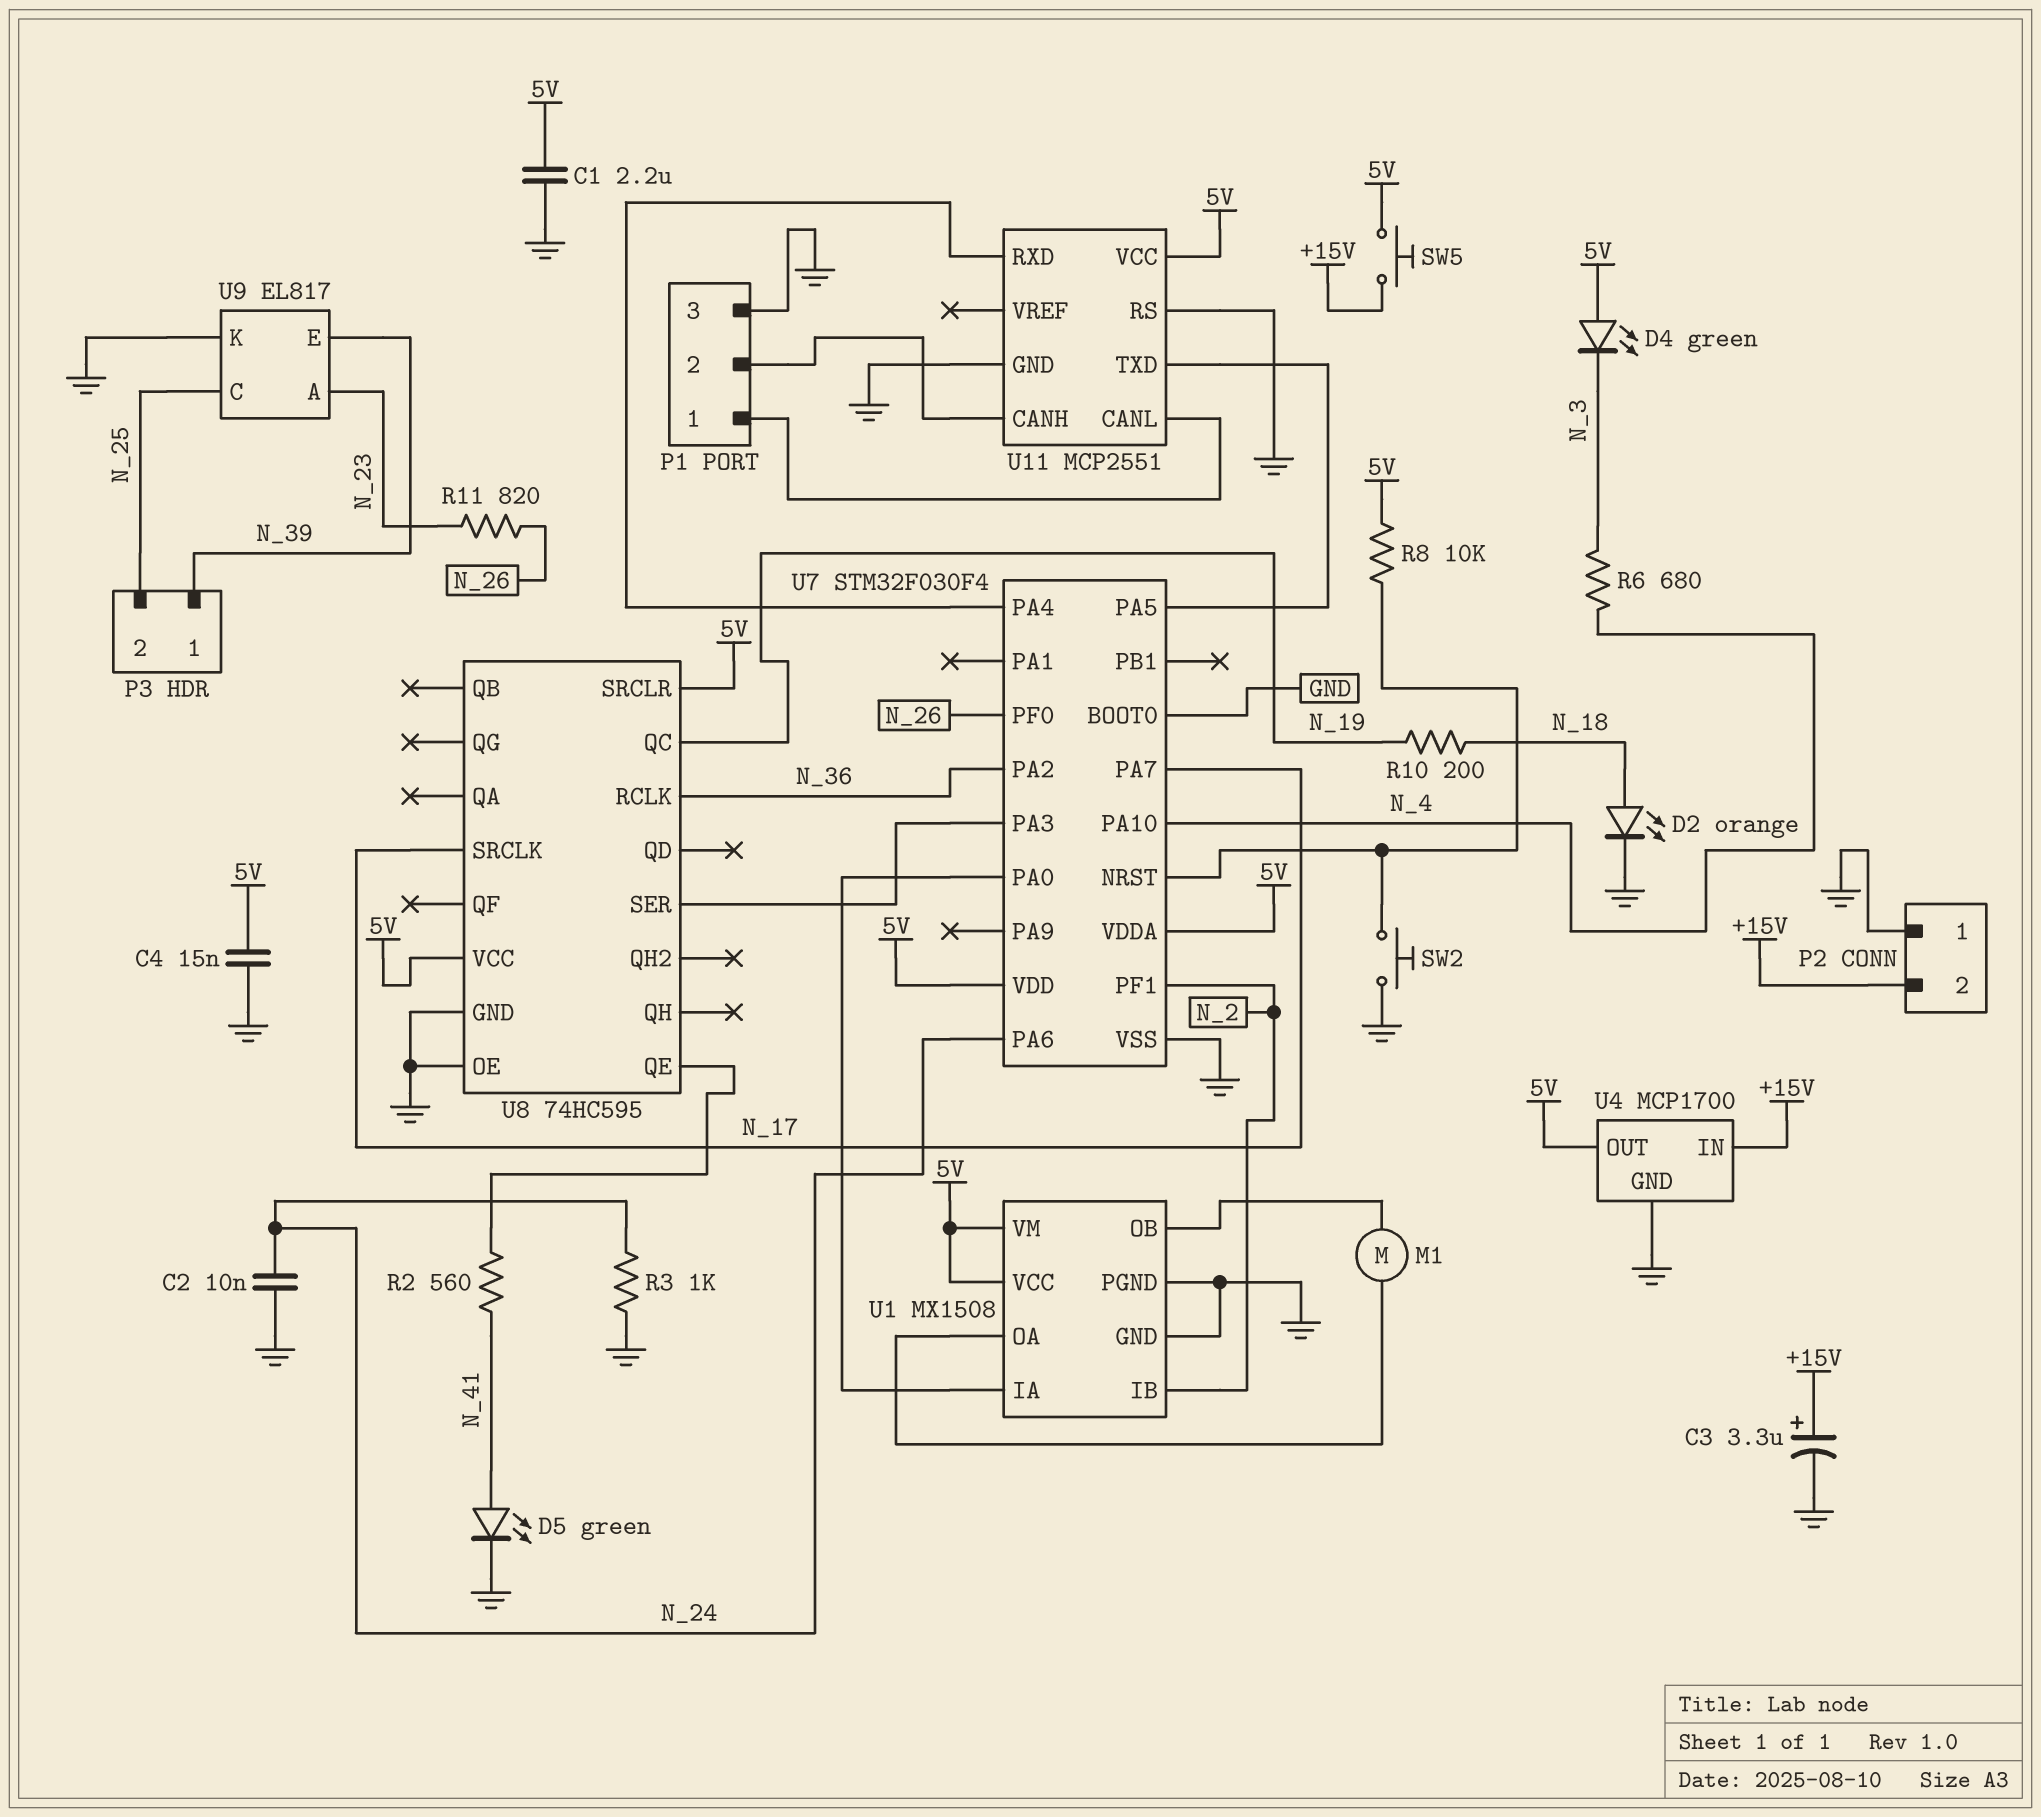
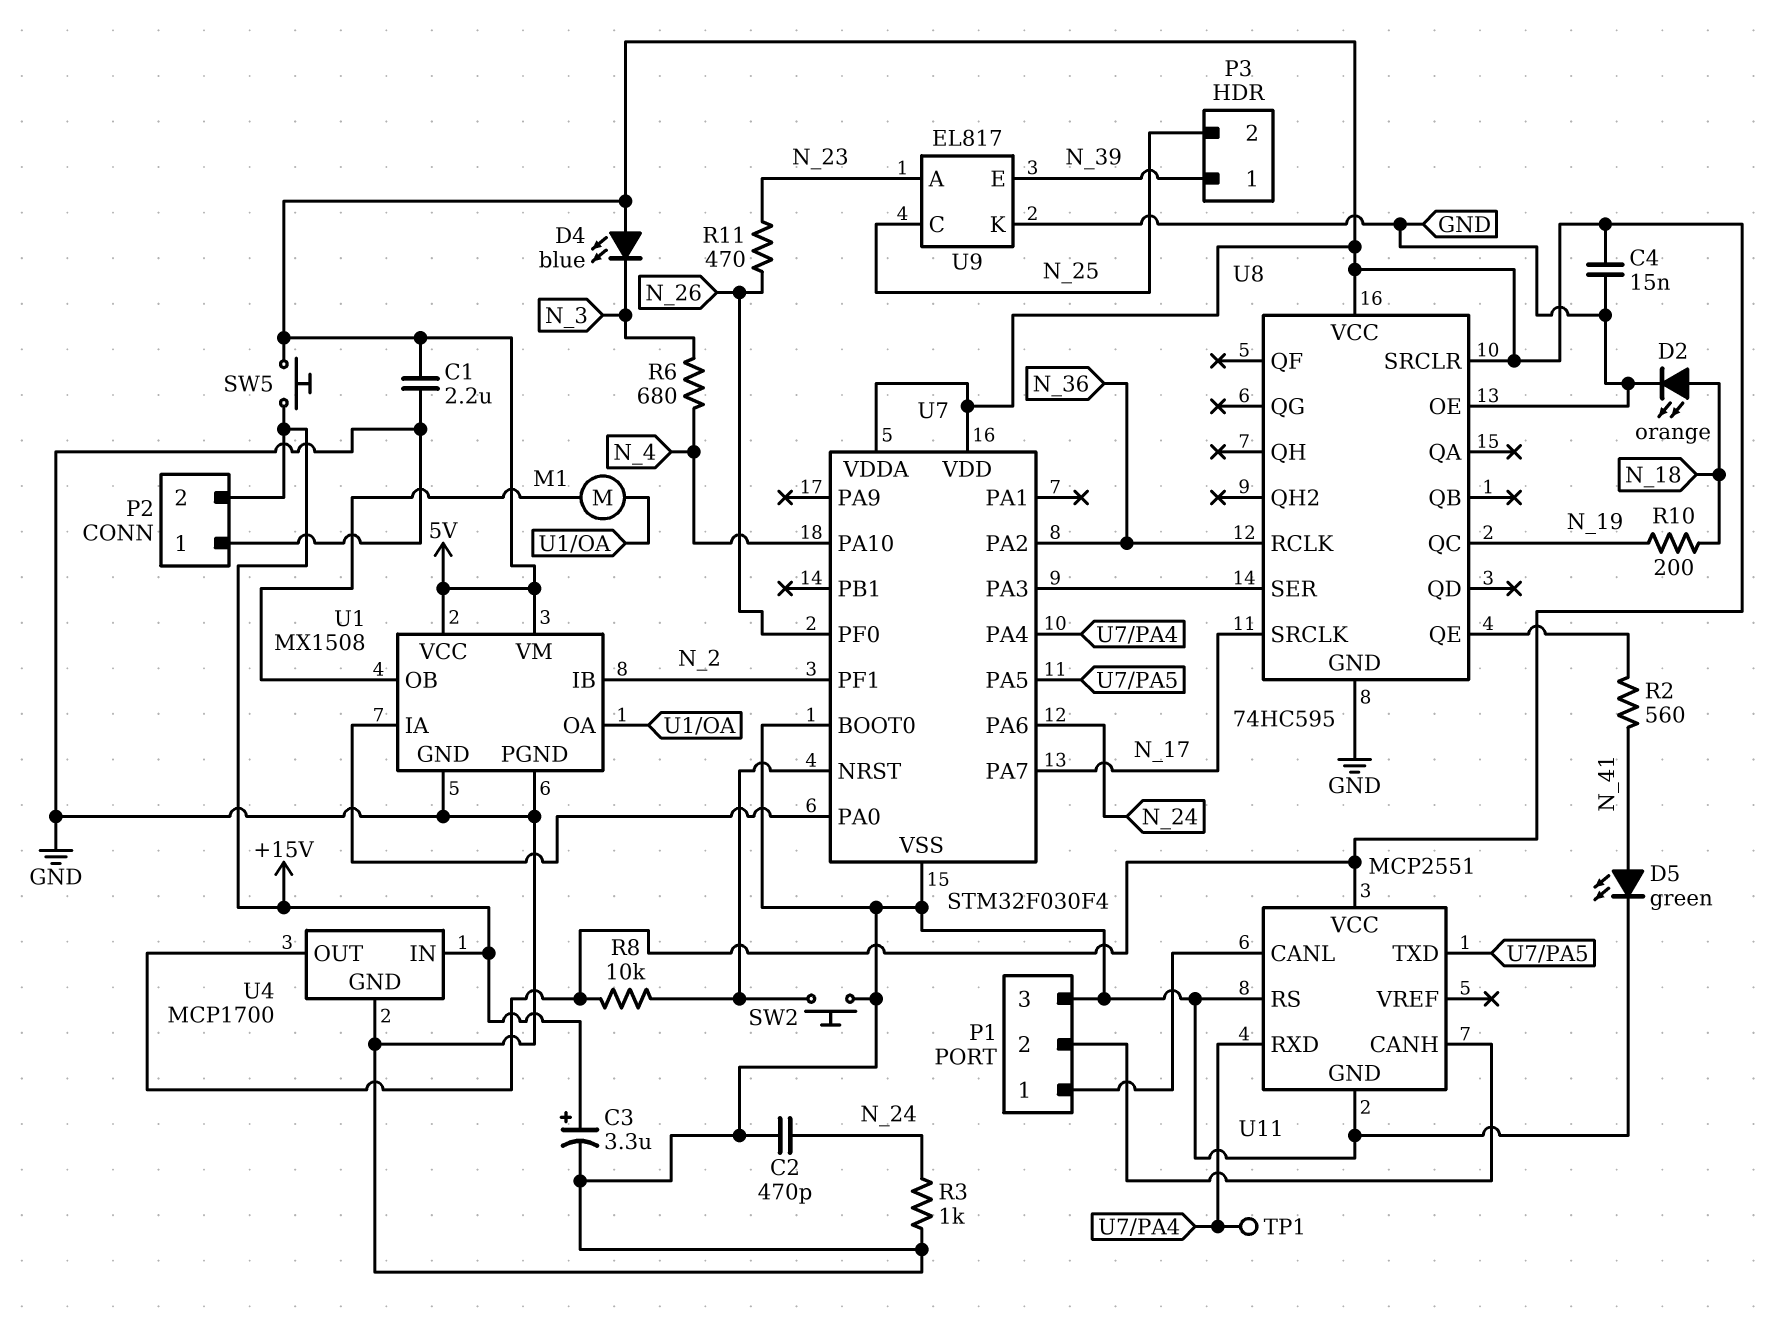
C2: 10nF (GND, N_24) -> 470pF (GND, N_24)
D4: LED green (A 5V, K N_3) -> LED blue (A 5V, K N_3)
R11: 820 (N_23, N_26) -> 470 (N_23, N_26)
TP1: none -> test point (U7/PA4)

